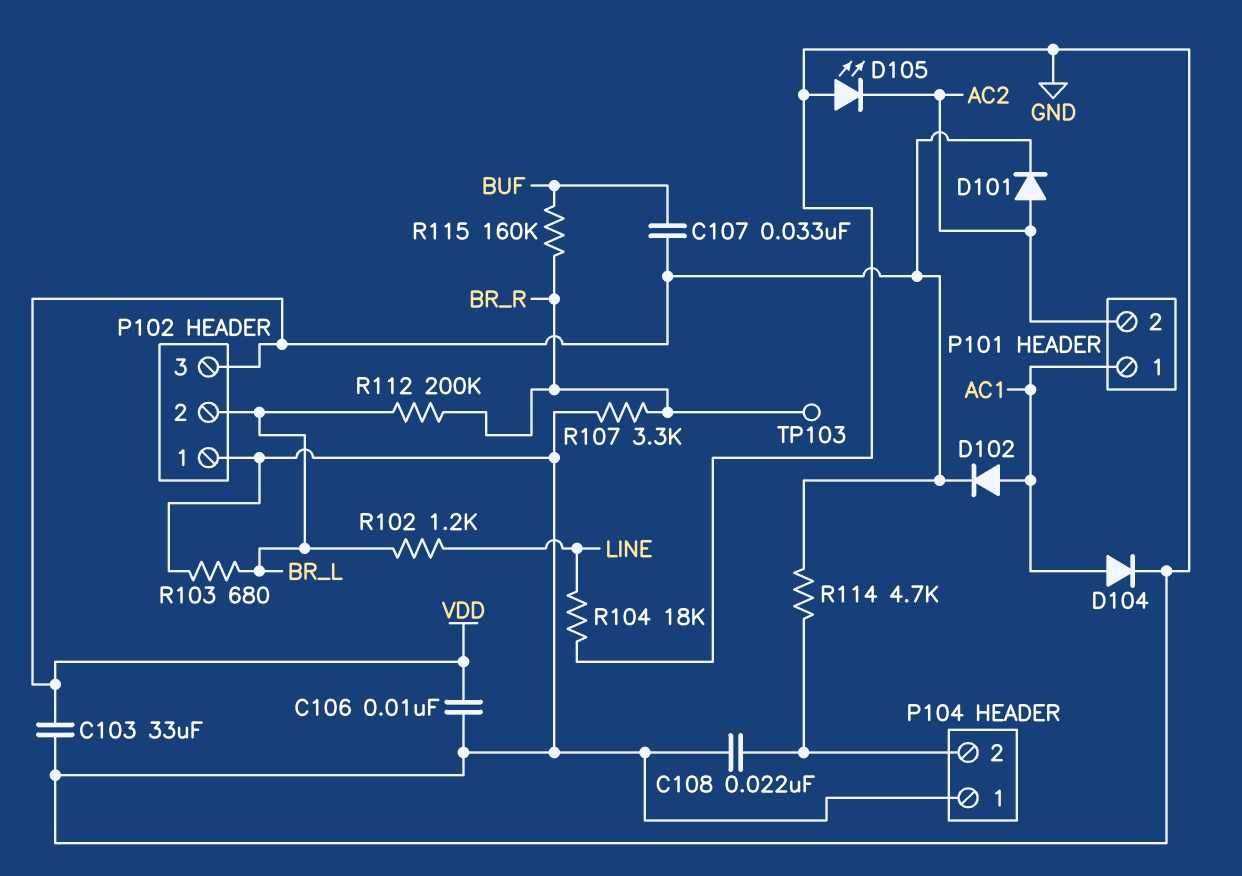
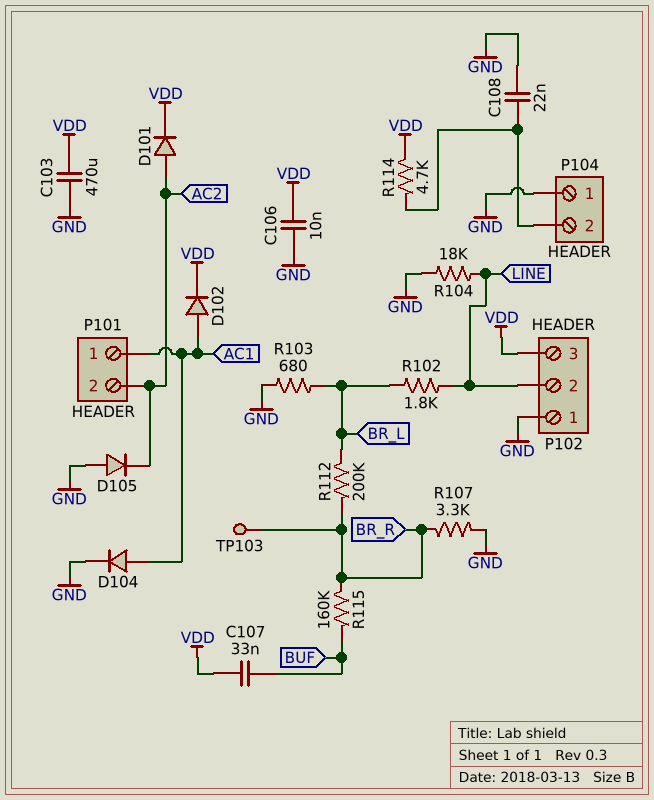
C103: 33uF (GND, VDD) -> 470uF (GND, VDD)
D105: LED (A GND, K AC2) -> diode (A GND, K AC2)
P102 pin 2: BR_L -> LINE
R102: 1.2k (BR_L, LINE) -> 1.8k (BR_L, LINE)

